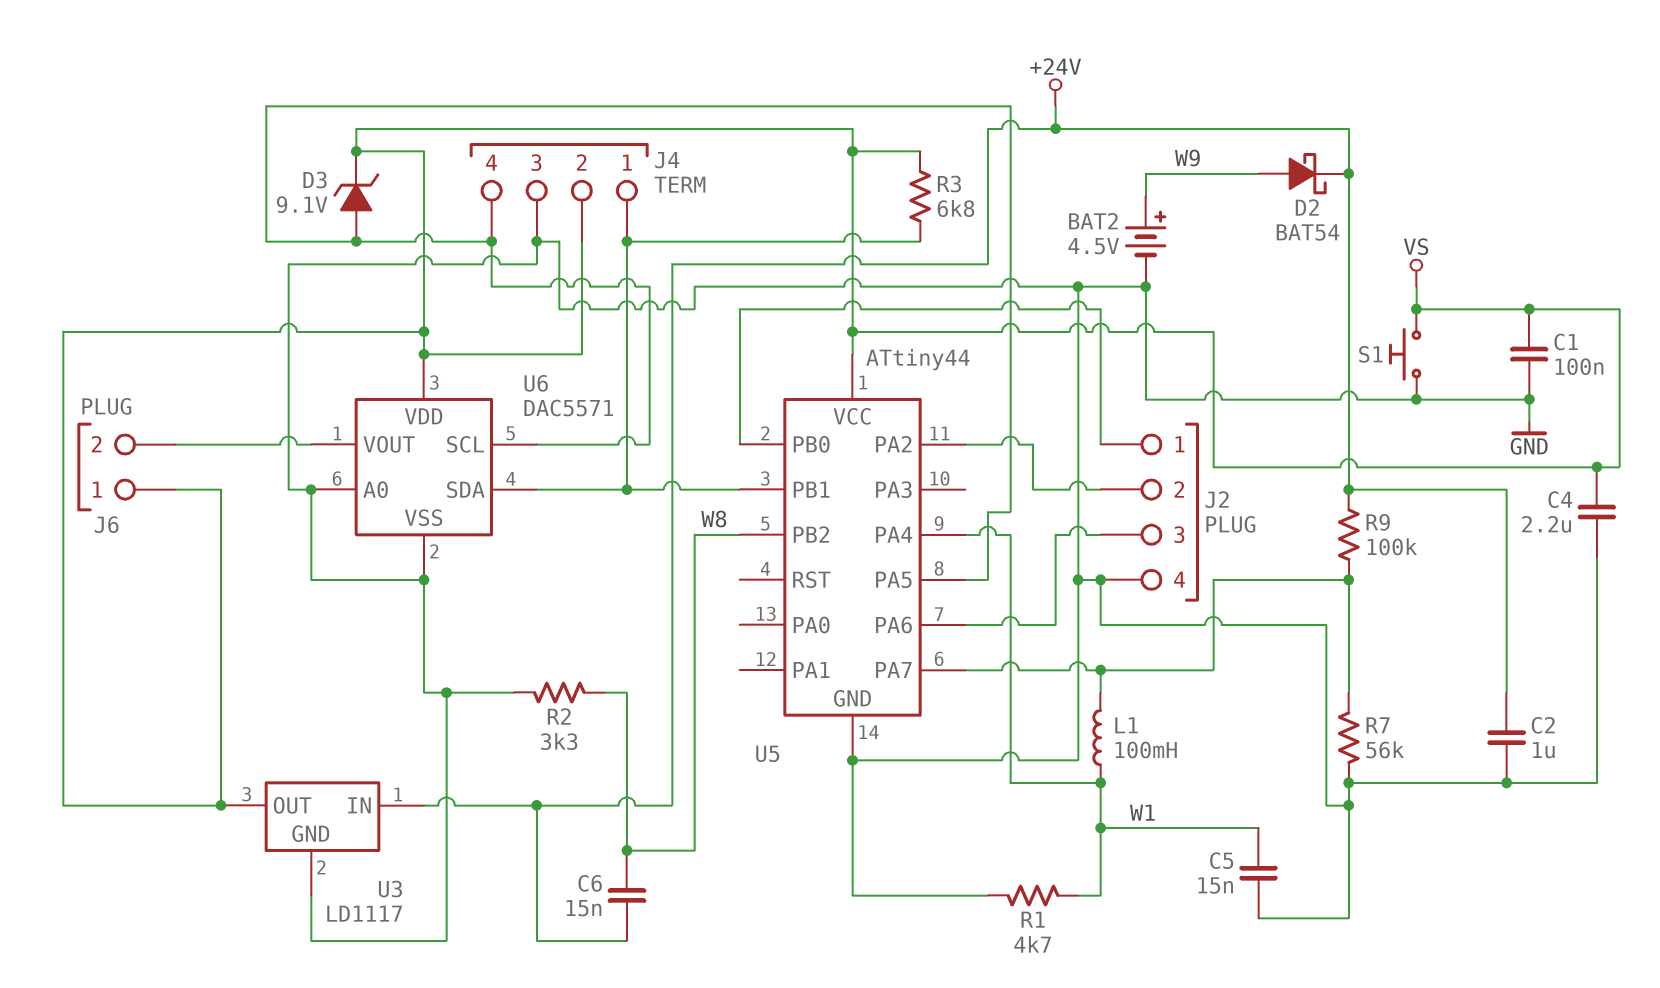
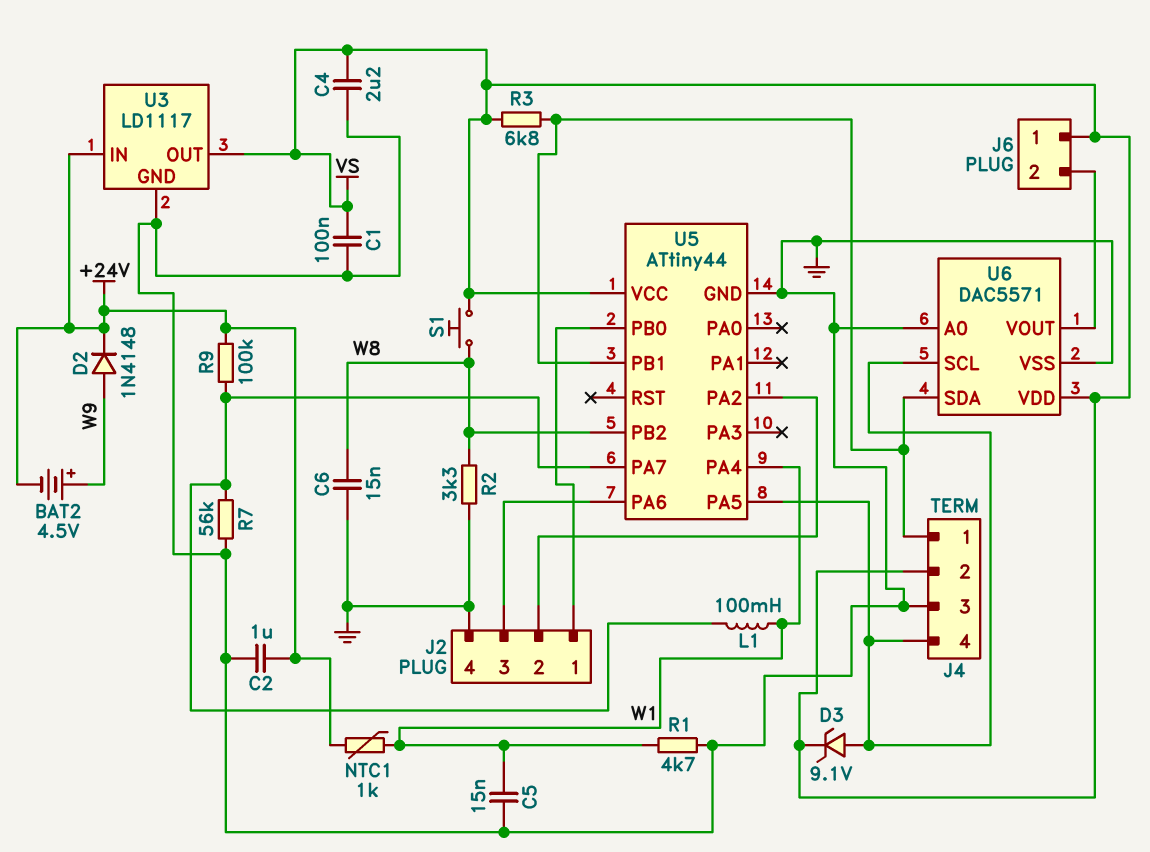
BAT2: 4.5V (plus W9, minus GND) -> 4.5V (plus W9, minus +24V)
C6: 15nF (+24V, W8) -> 15nF (GND, W8)
D2: schottky BAT54 (A W9, K +24V) -> diode 1N4148 (A W9, K +24V)
NTC1: none -> 1k (+24V, W1)
S1: button (GND, VS) -> button (VS, W8)

